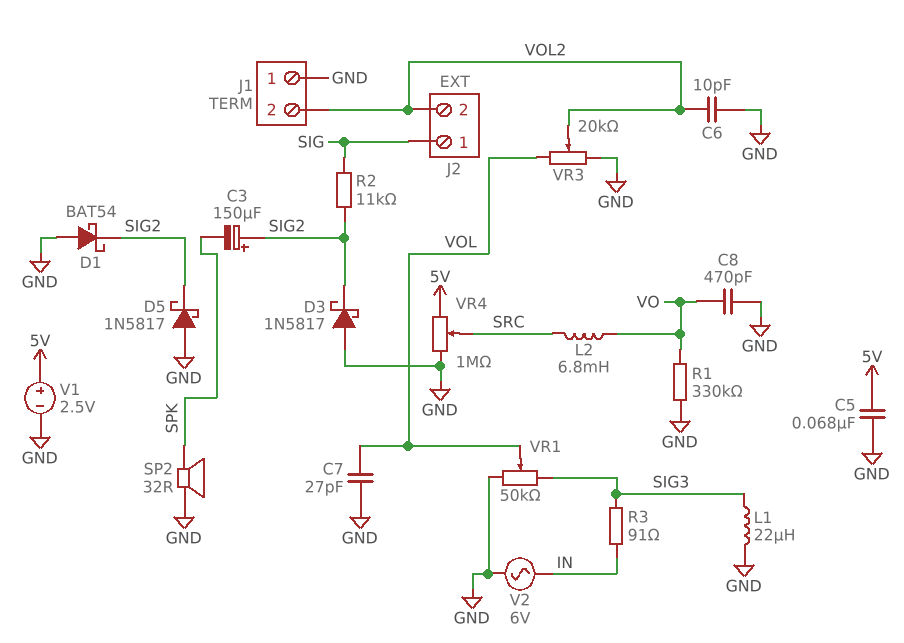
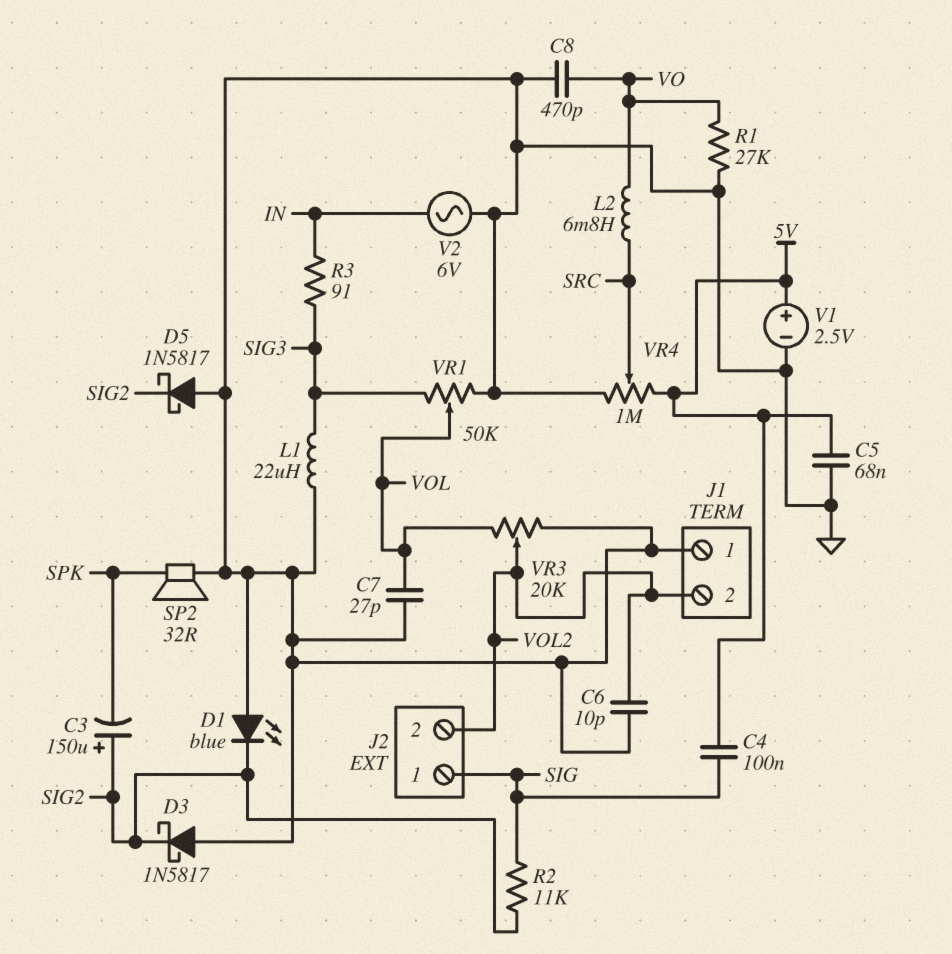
C4: none -> 100nF (5V, SIG)
D1: schottky BAT54 (A GND, K SIG2) -> LED blue (A GND, K SIG2)
R1: 330k (GND, VO) -> 27k (GND, VO)

